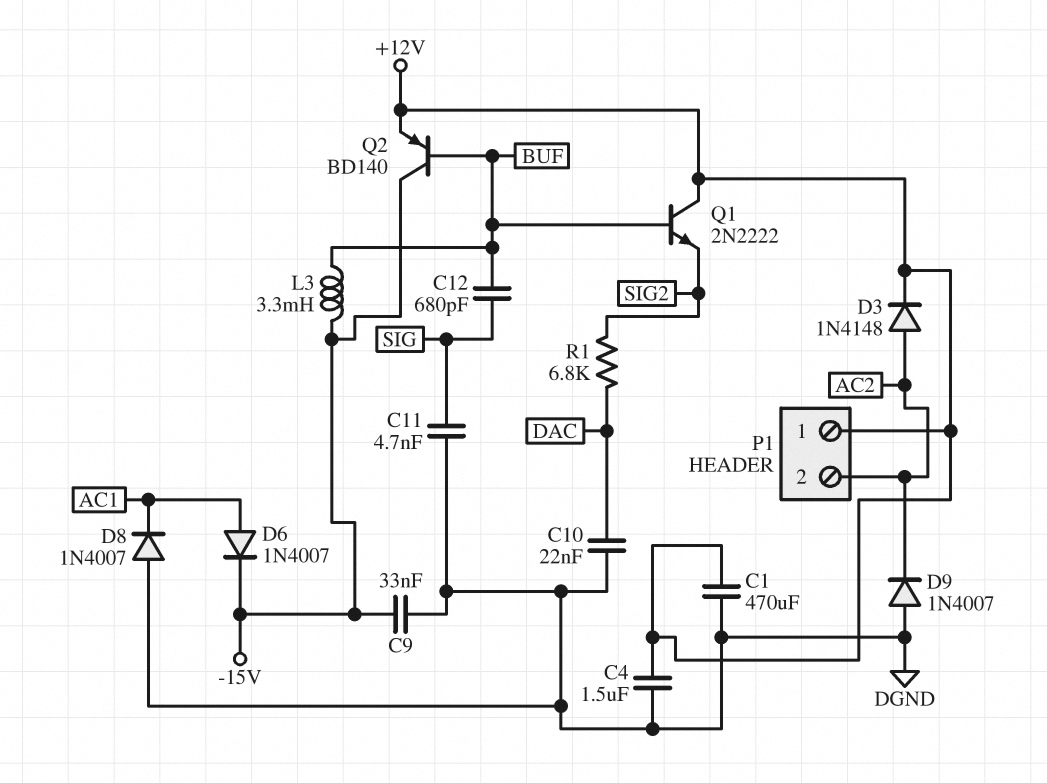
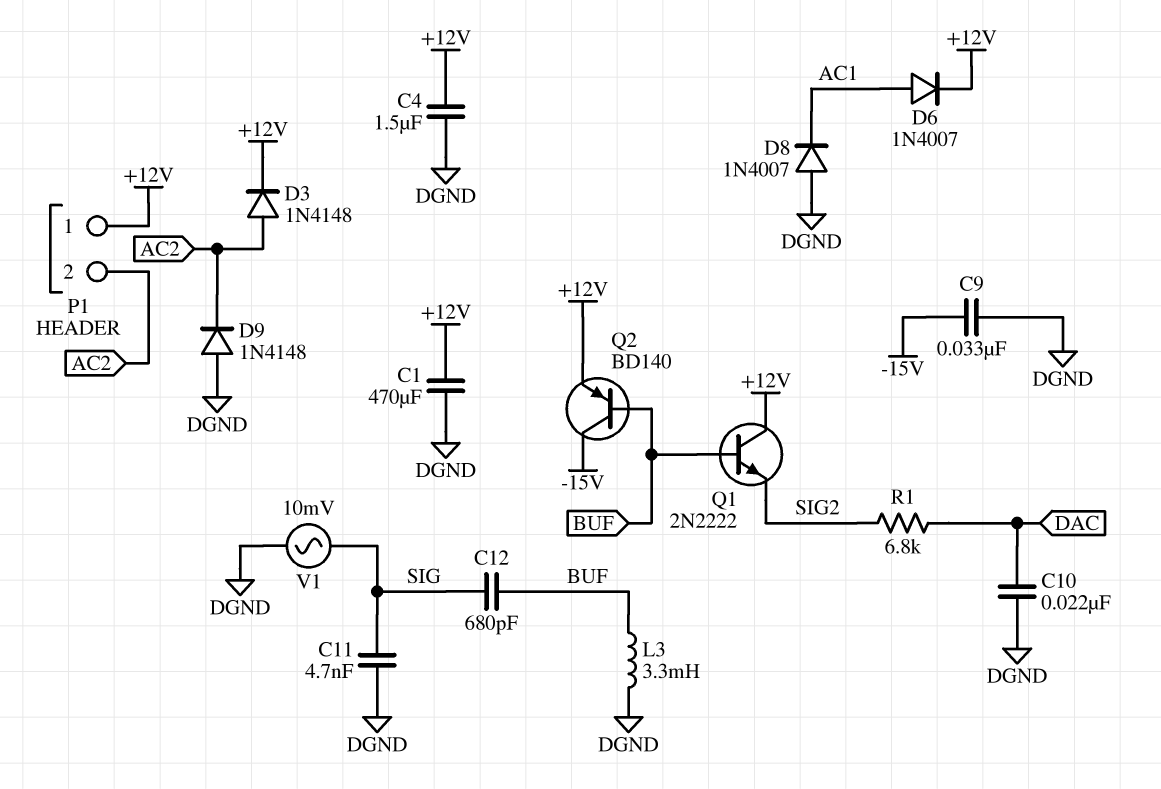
D6: diode 1N4007 (A AC1, K -15V) -> diode 1N4007 (A AC1, K +12V)
D9: diode 1N4007 (A DGND, K AC2) -> diode 1N4148 (A DGND, K AC2)
L3: 3.3mH (-15V, BUF) -> 3.3mH (BUF, DGND)
V1: none -> AC 10mV (DGND, SIG)

